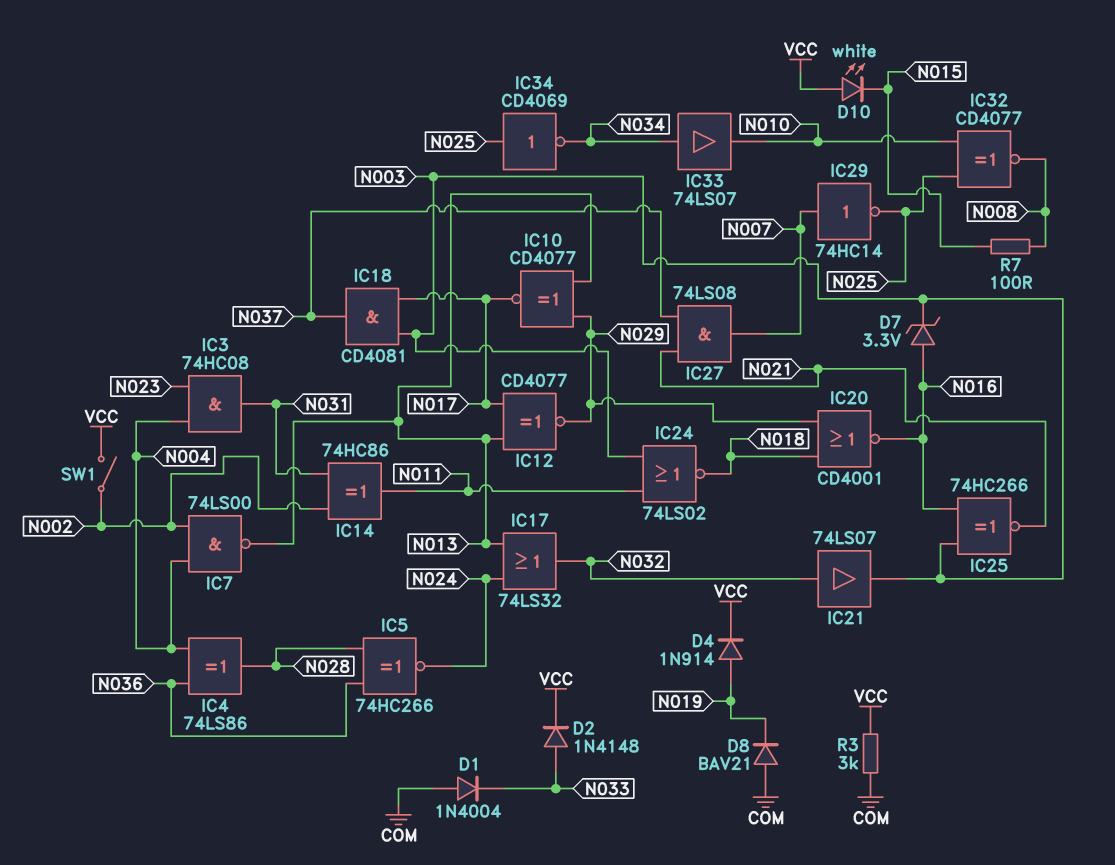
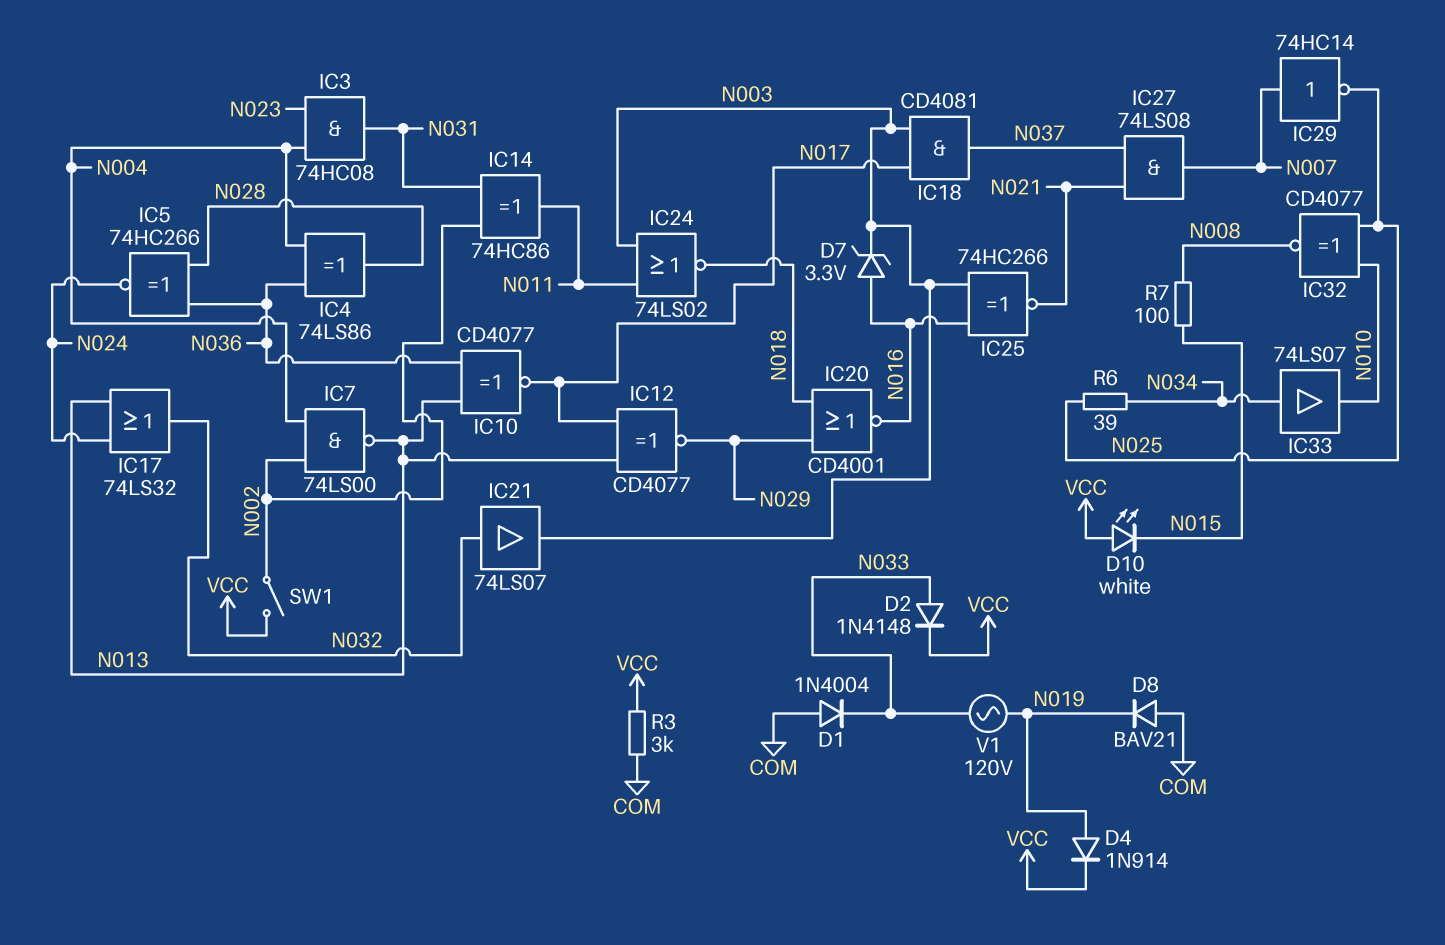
IC10: XNOR CD4077 (in N013, in N029, out N017) -> XNOR CD4077 (in N013, in N036, out N017)
IC34: NOT CD4069 (in N025, out N034) -> none
R6: none -> 39 (N025, N034)
V1: none -> AC 120V (N019, N033)

